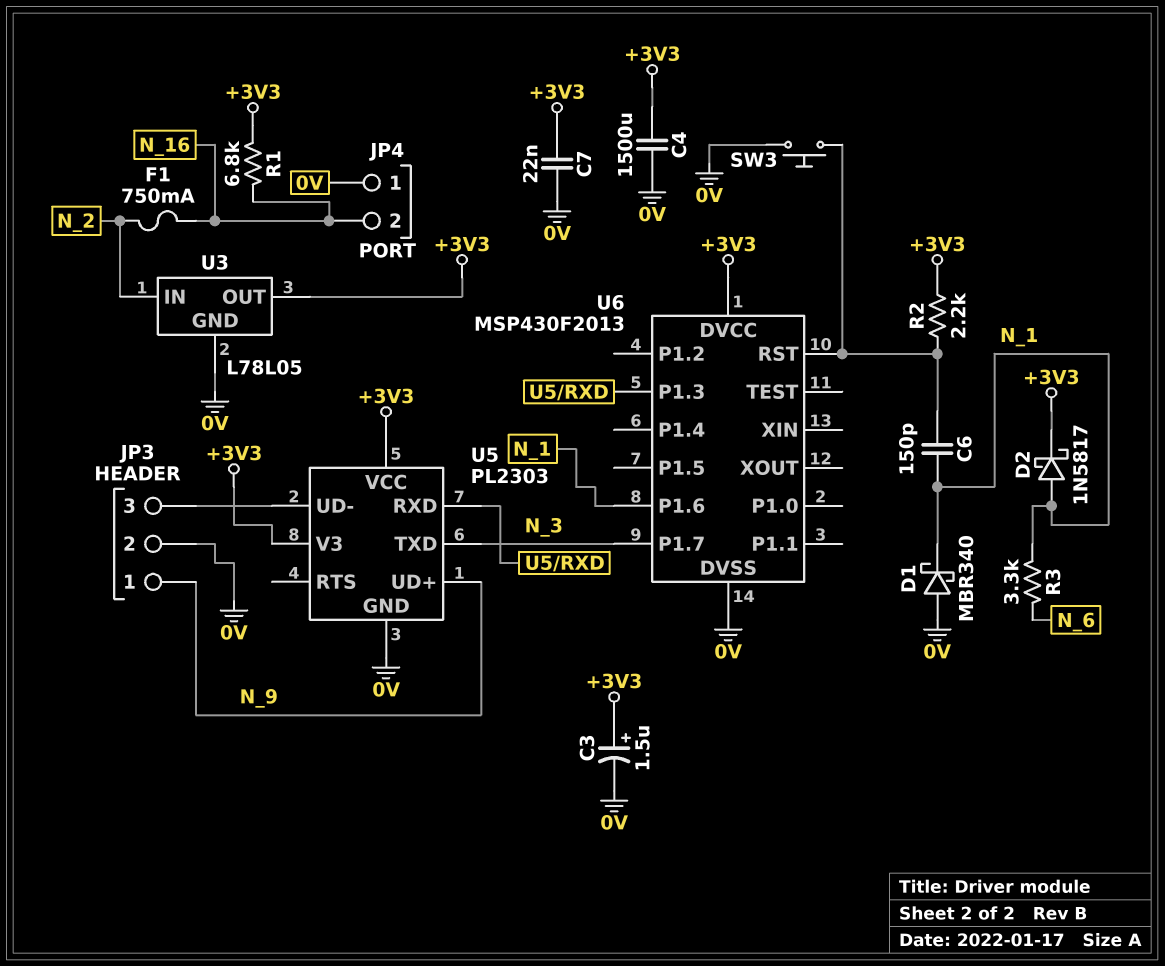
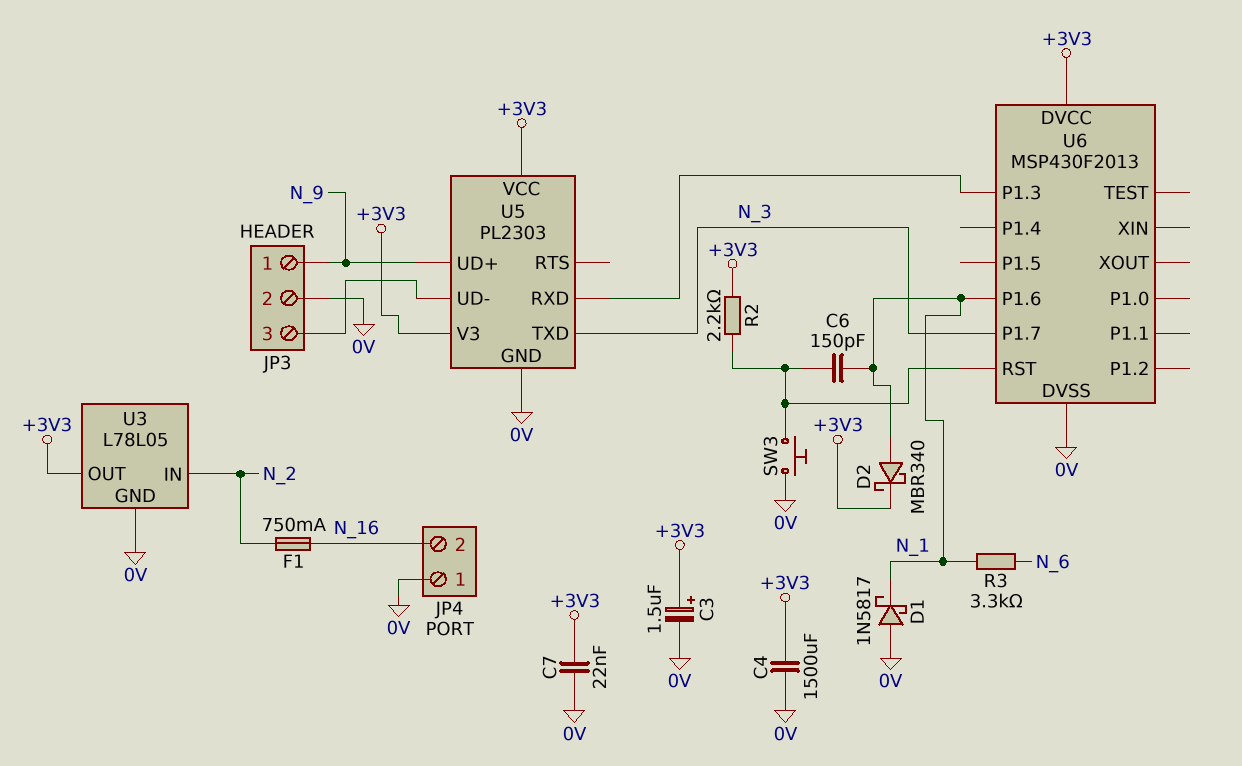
D1: schottky MBR340 (A 0V, K N_1) -> schottky 1N5817 (A 0V, K N_1)
D2: schottky 1N5817 (A N_1, K +3V3) -> schottky MBR340 (A N_1, K +3V3)
R1: 6.8k (+3V3, N_16) -> none

